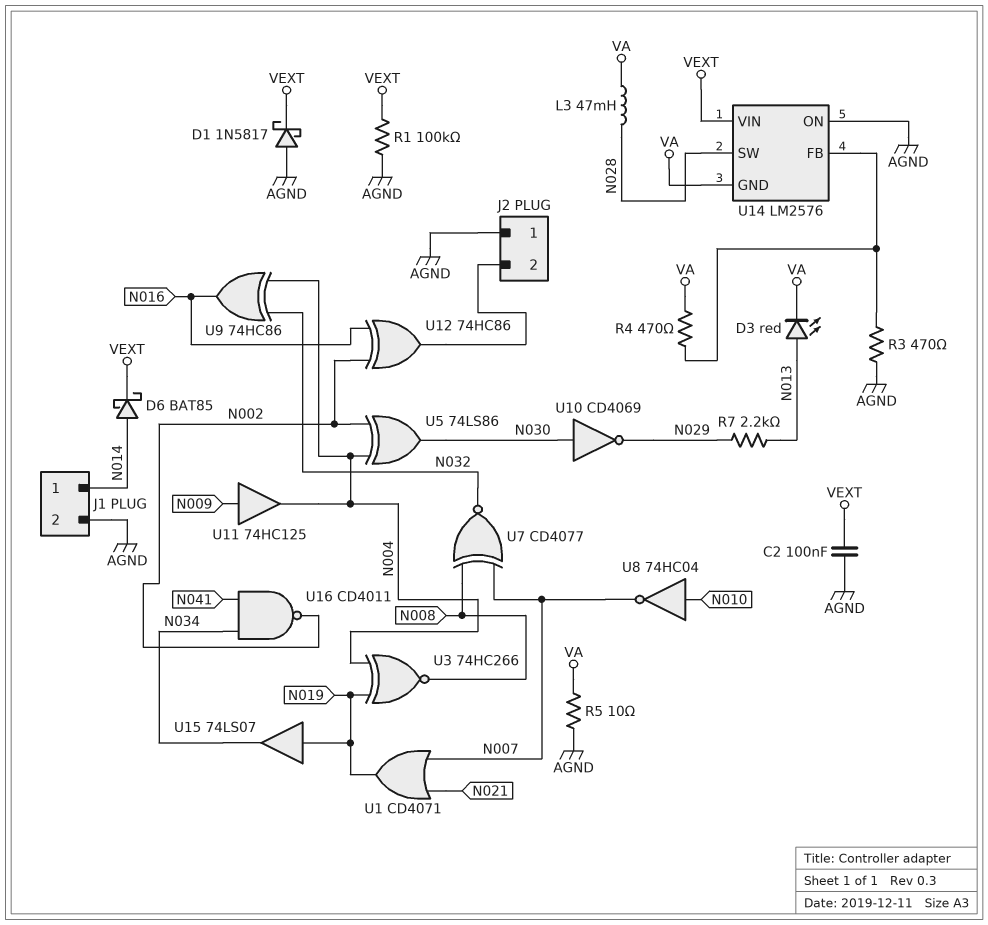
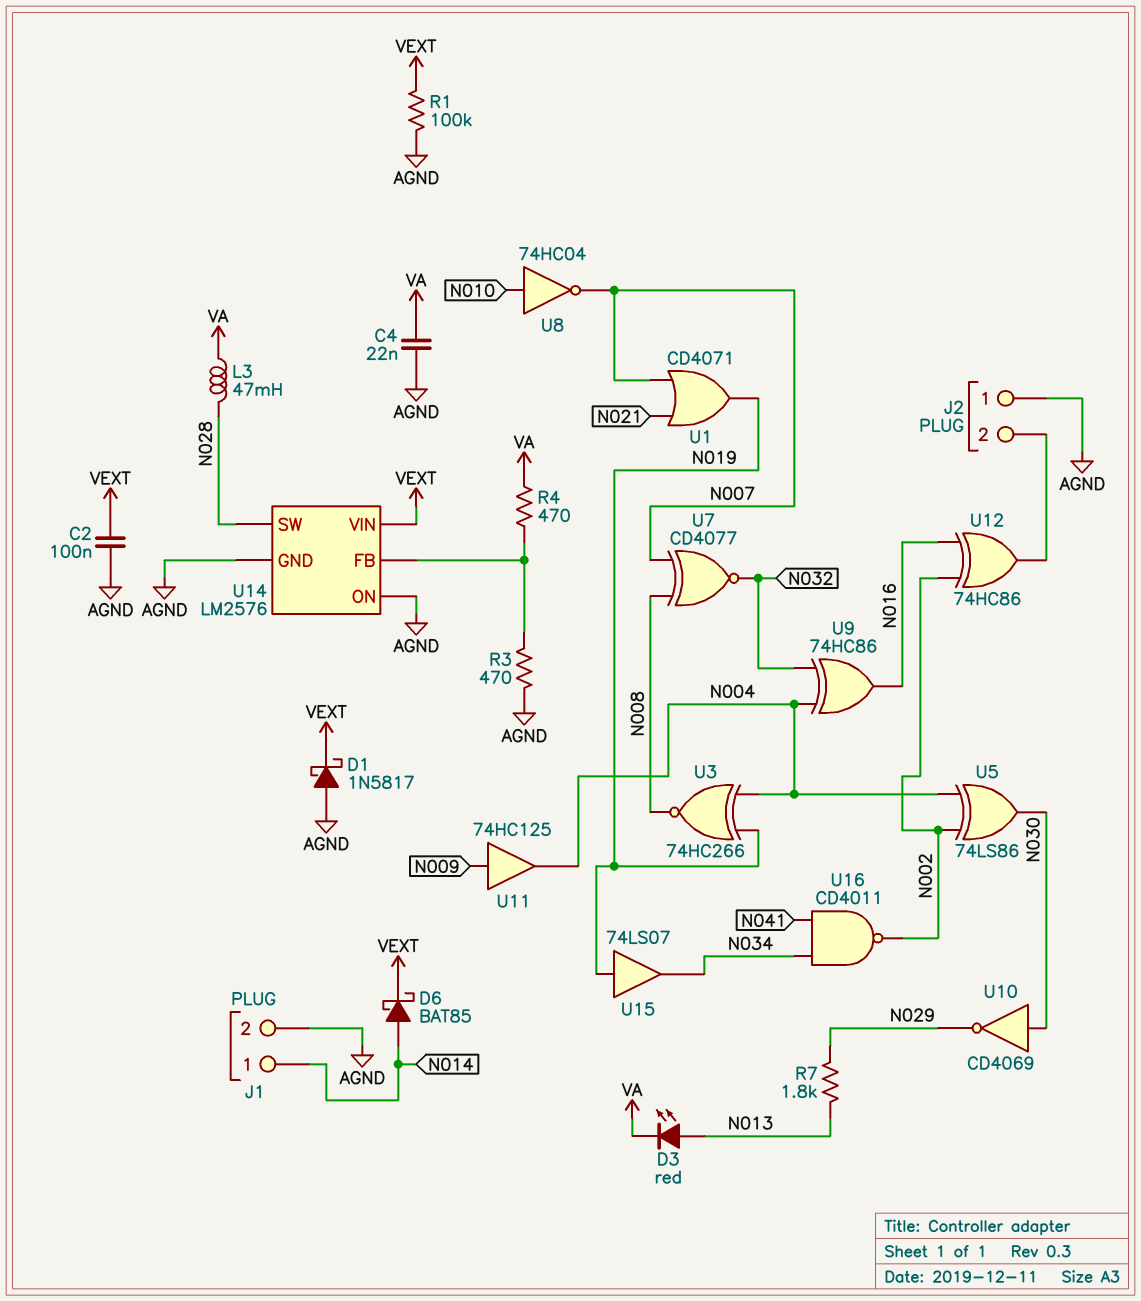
C4: none -> 22nF (AGND, VA)
R5: 10 (AGND, VA) -> none
R7: 2.2k (N013, N029) -> 1.8k (N013, N029)
U14 pin GND: VA -> AGND

